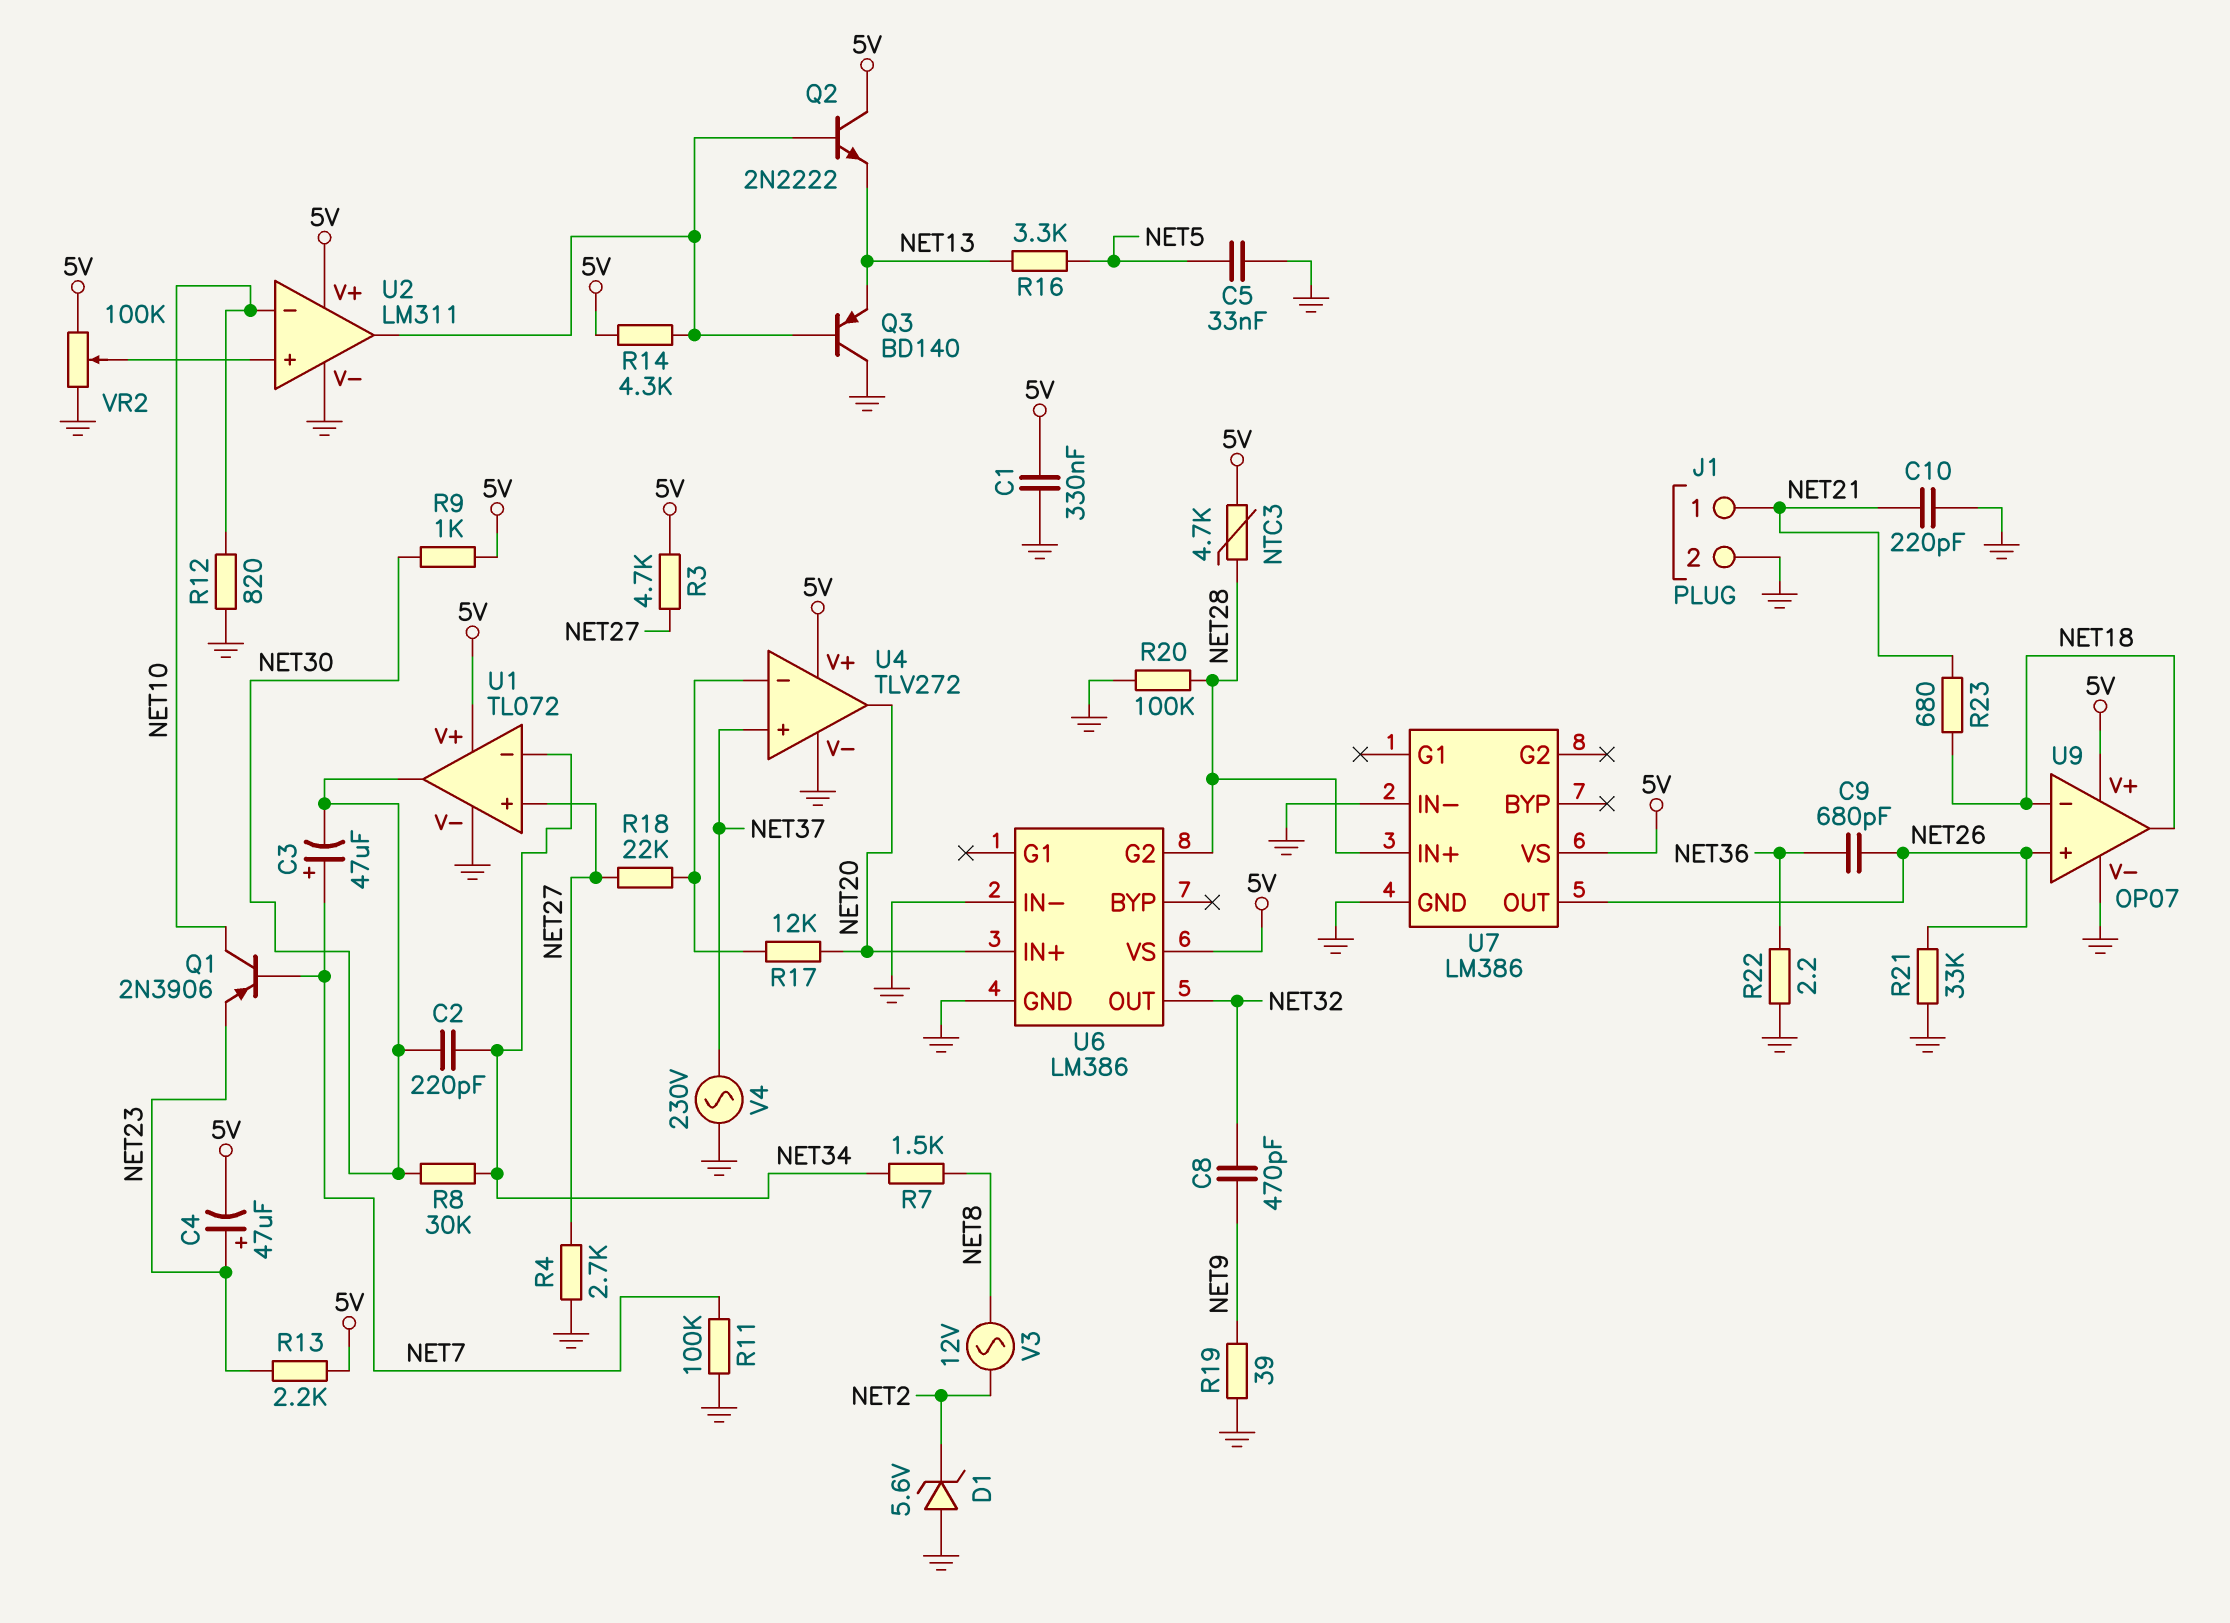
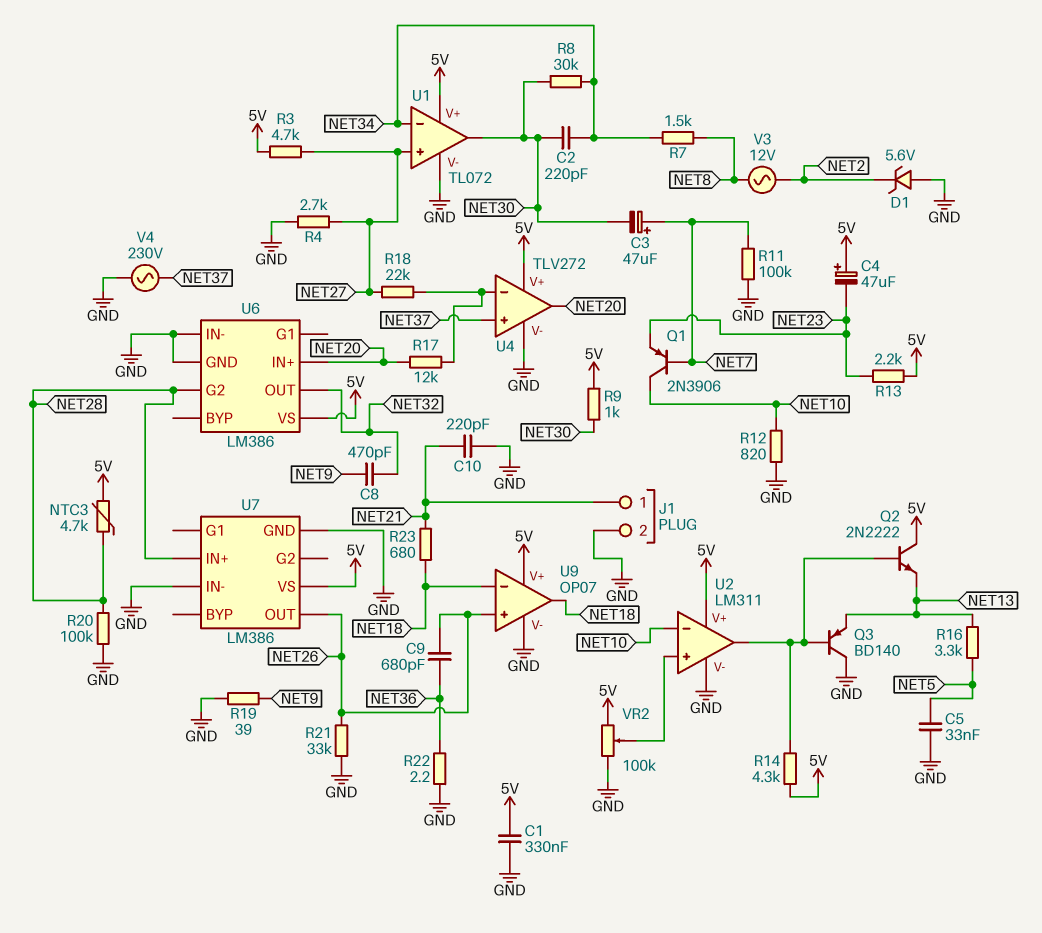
C4: 47uF (plus NET23, minus 5V) -> 47uF (plus 5V, minus NET23)

